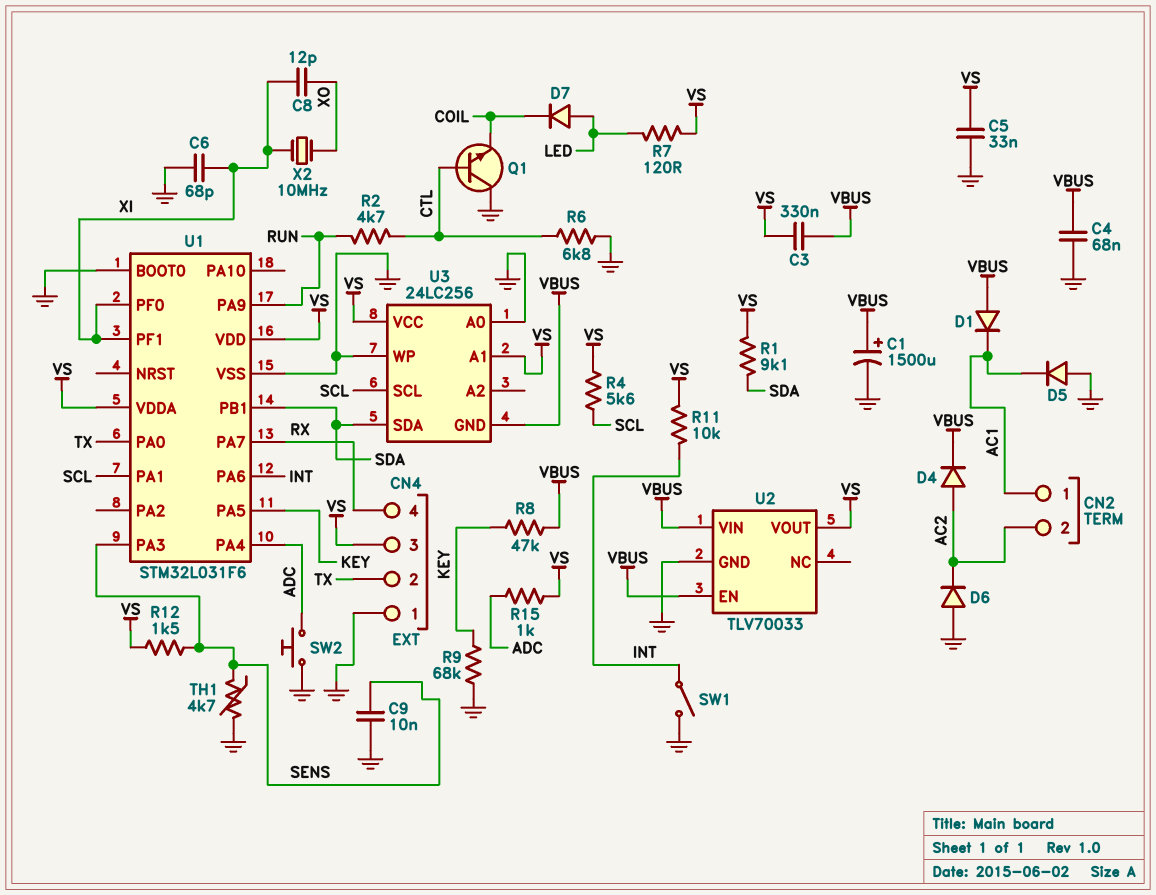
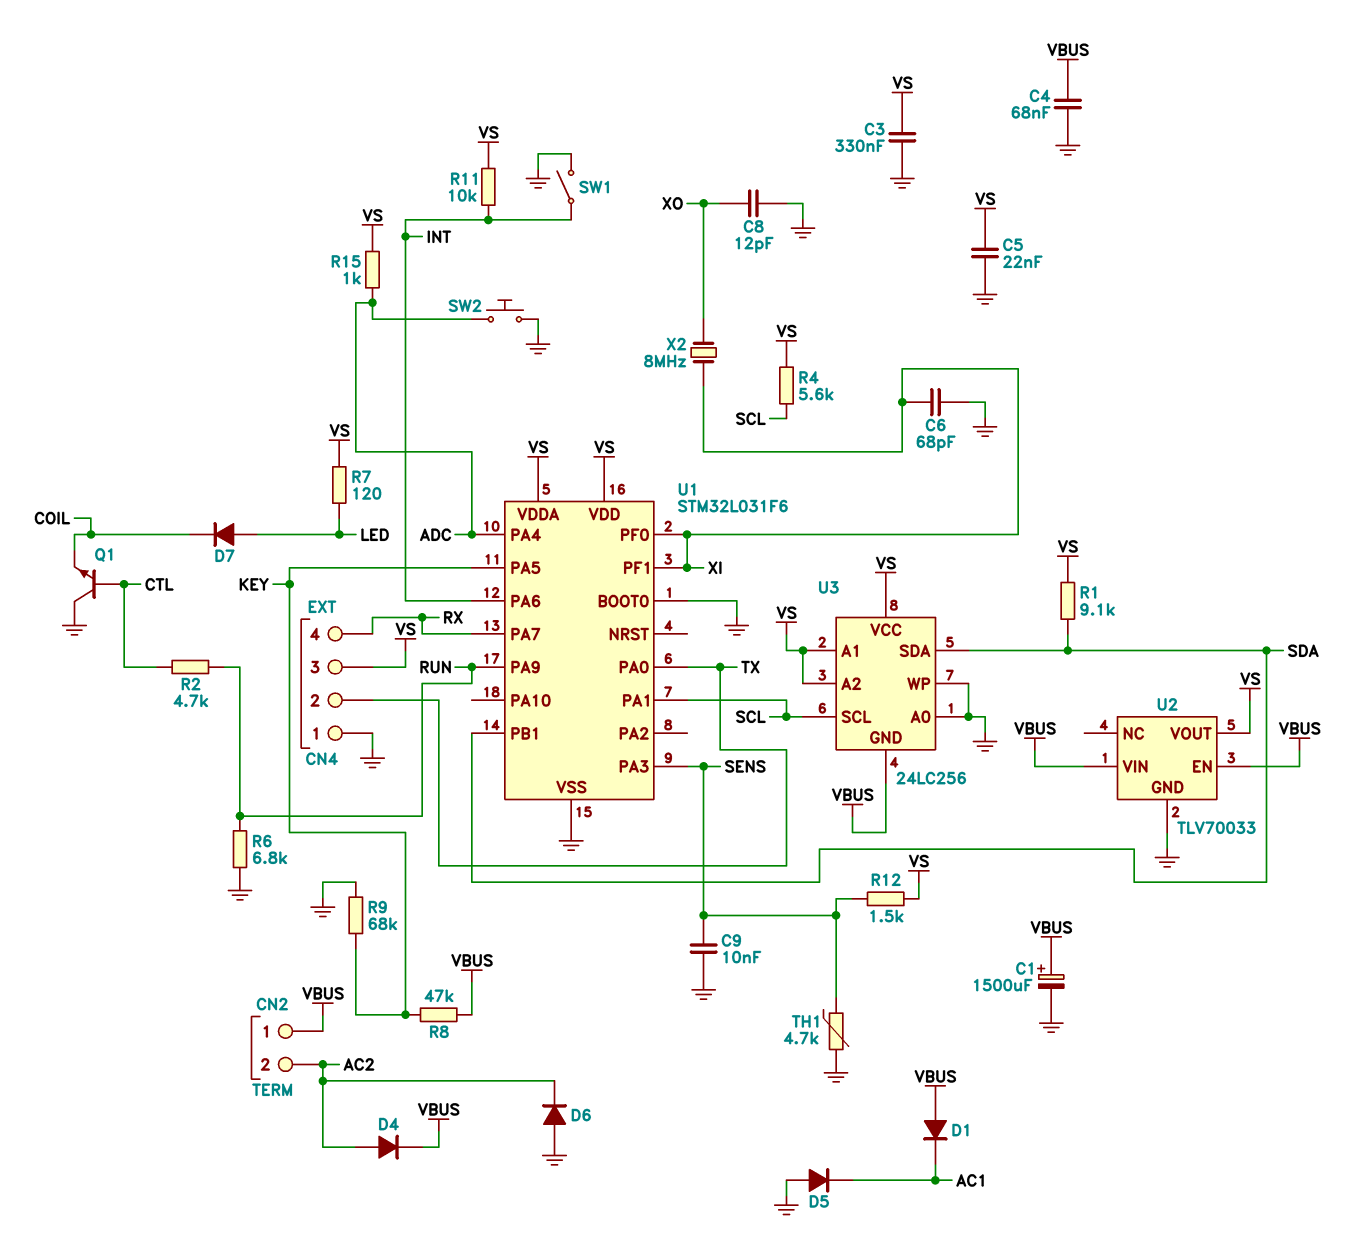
C3: 330nF (VBUS, VS) -> 330nF (GND, VS)
C5: 33nF (GND, VS) -> 22nF (GND, VS)
C8: 12pF (XI, XO) -> 12pF (GND, XO)
CN2 pin 1: AC1 -> VBUS
R6: 6.8k (CTL, GND) -> 6.8k (GND, RUN)
U3 pin A2: none -> VS
X2: 10MHz (XI, XO) -> 8MHz (XI, XO)

